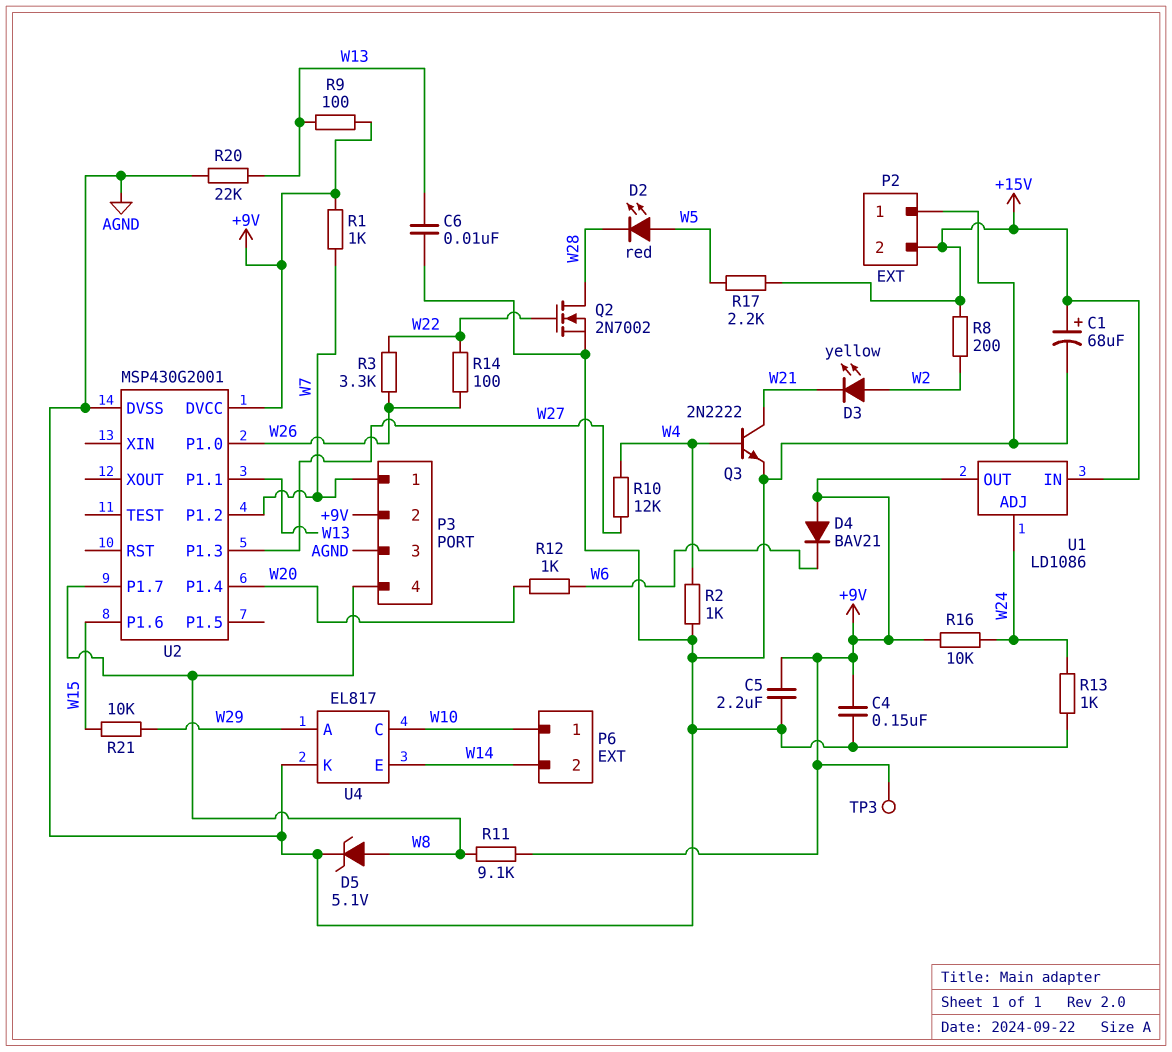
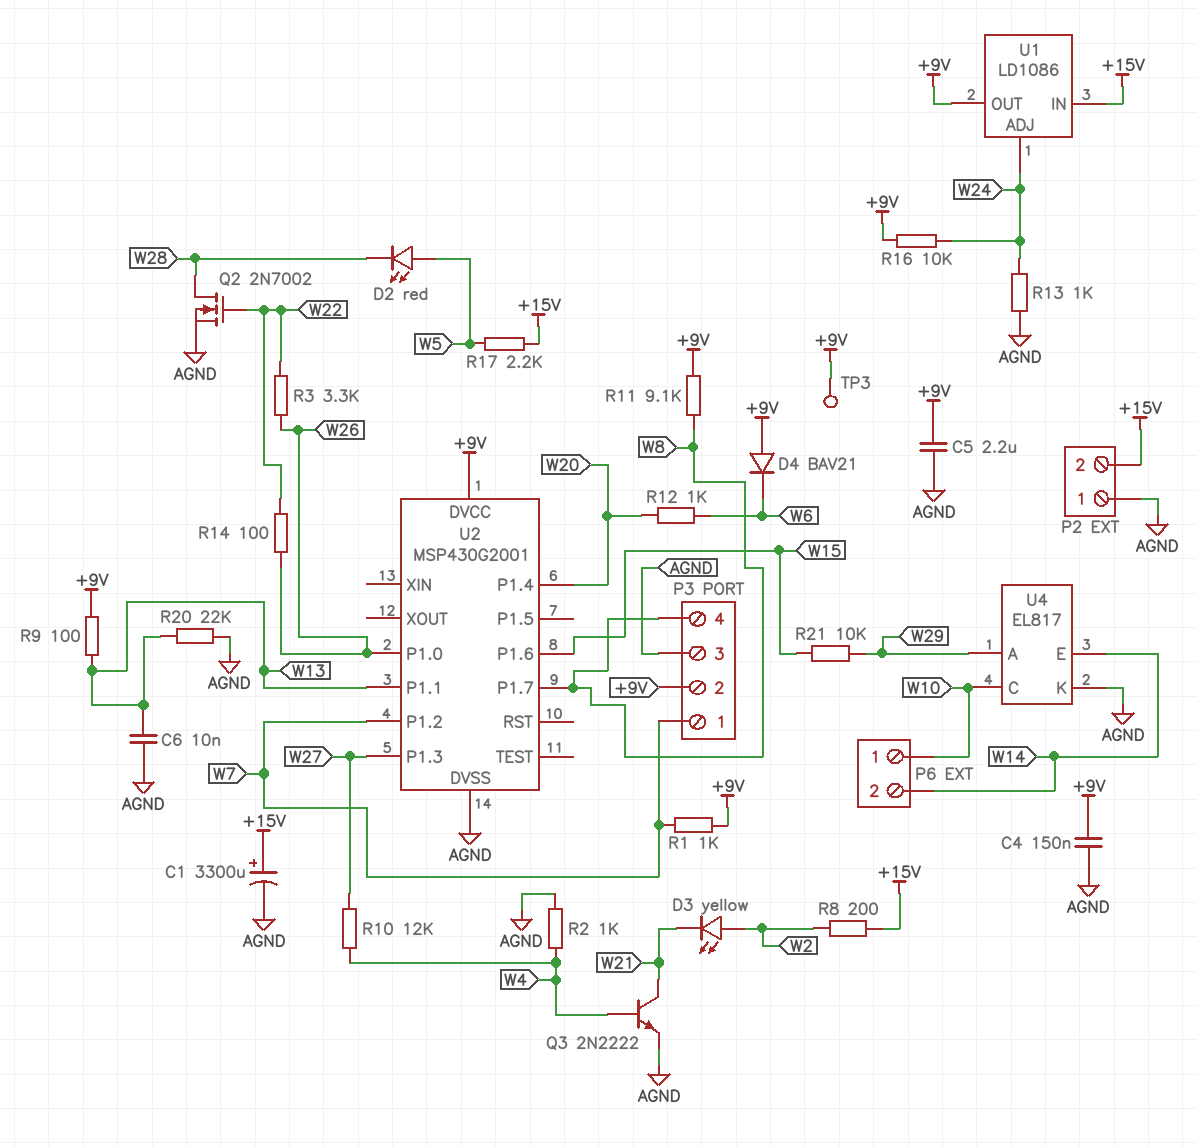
C1: 68uF (plus +15V, minus AGND) -> 3300uF (plus +15V, minus AGND)
D5: zener 5.1V (A W8, K AGND) -> none

